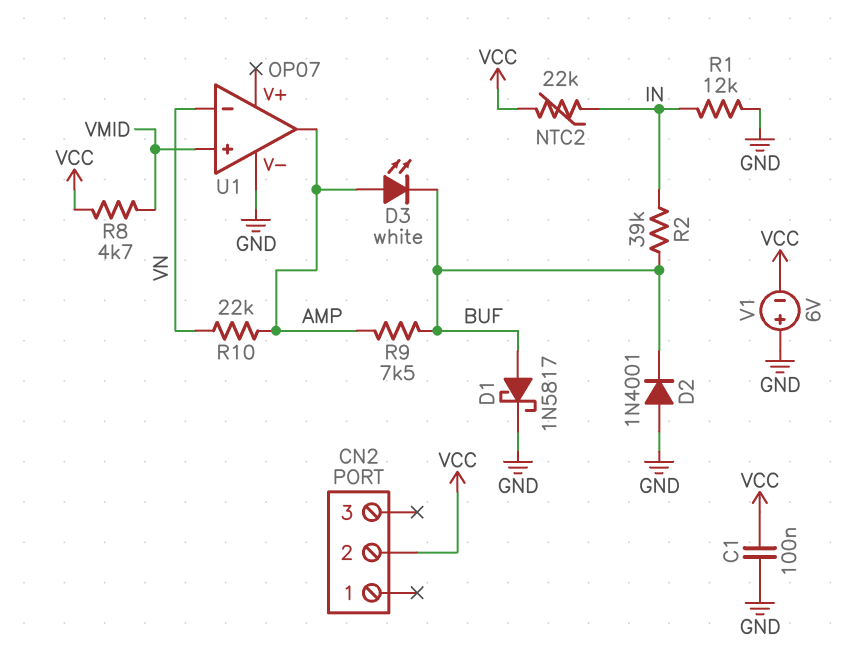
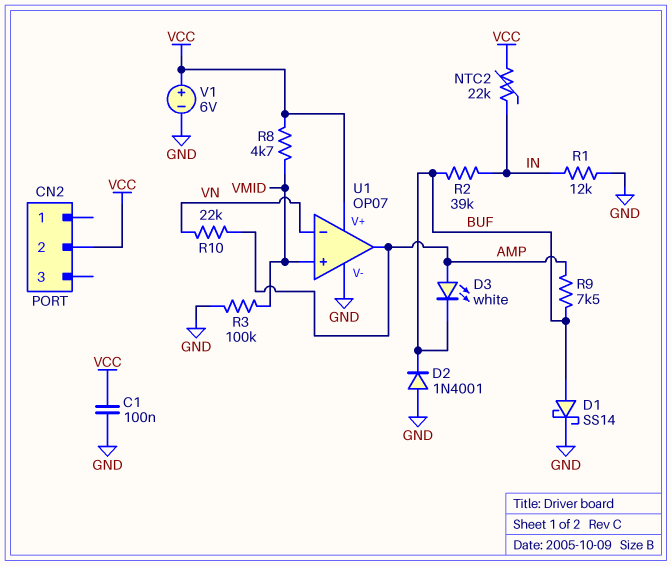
D1: schottky 1N5817 (A BUF, K GND) -> schottky SS14 (A BUF, K GND)
R3: none -> 100k (GND, VMID)
U1 pin V+: none -> VCC
V1: 6V (plus GND, minus VCC) -> 6V (plus VCC, minus GND)

